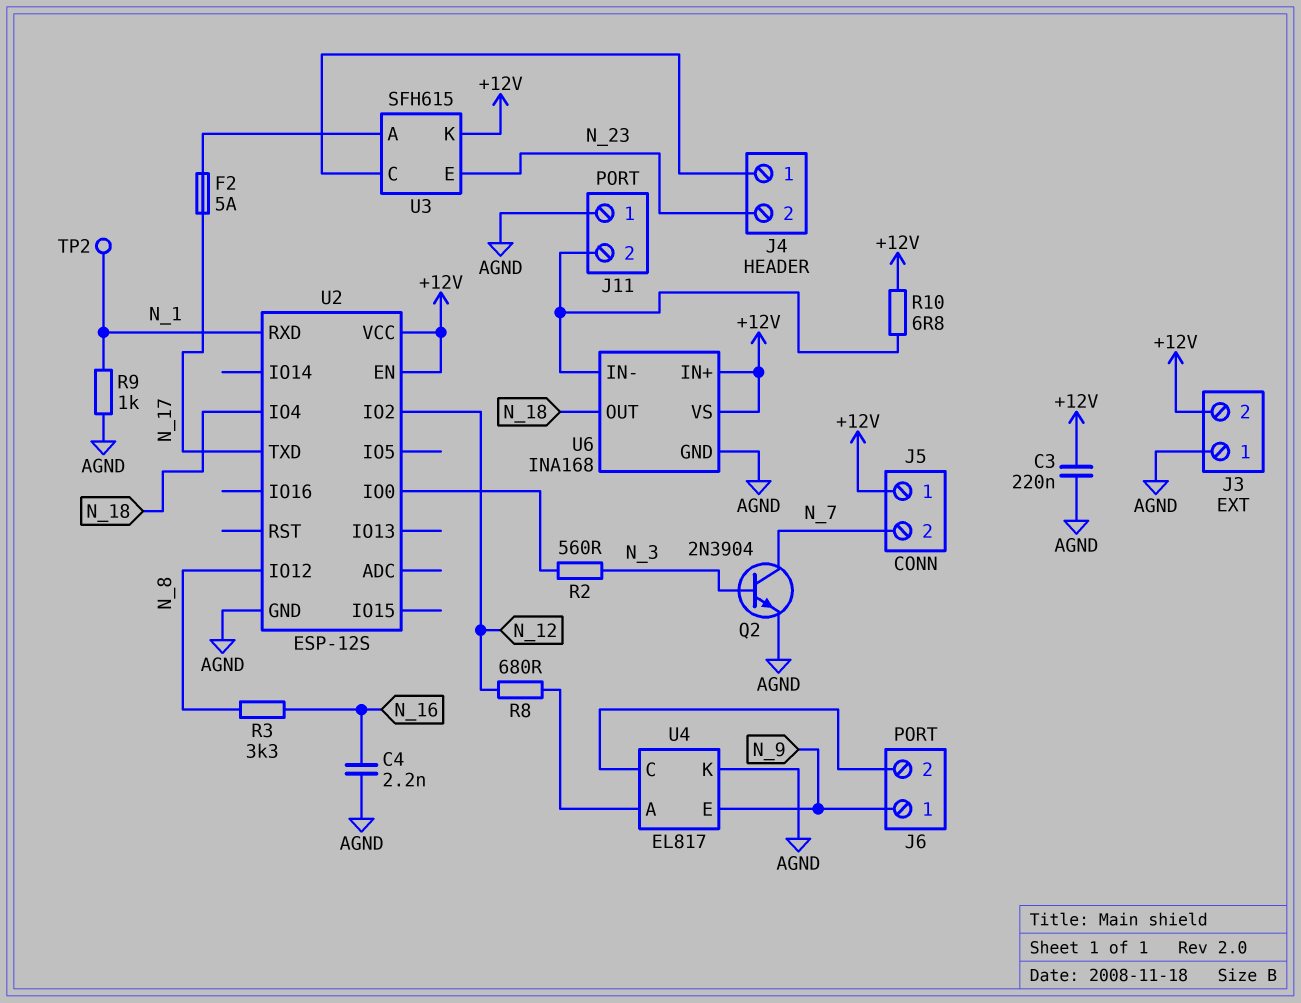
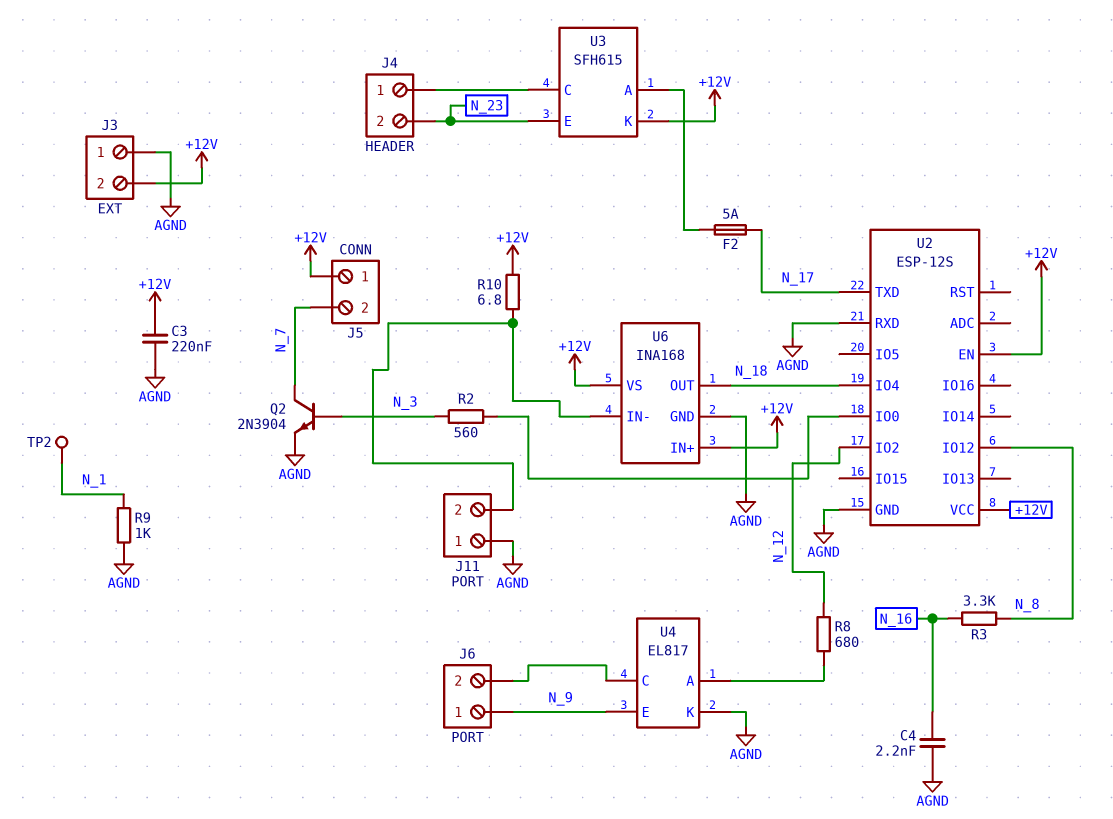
U2 pin RXD: N_1 -> AGND

